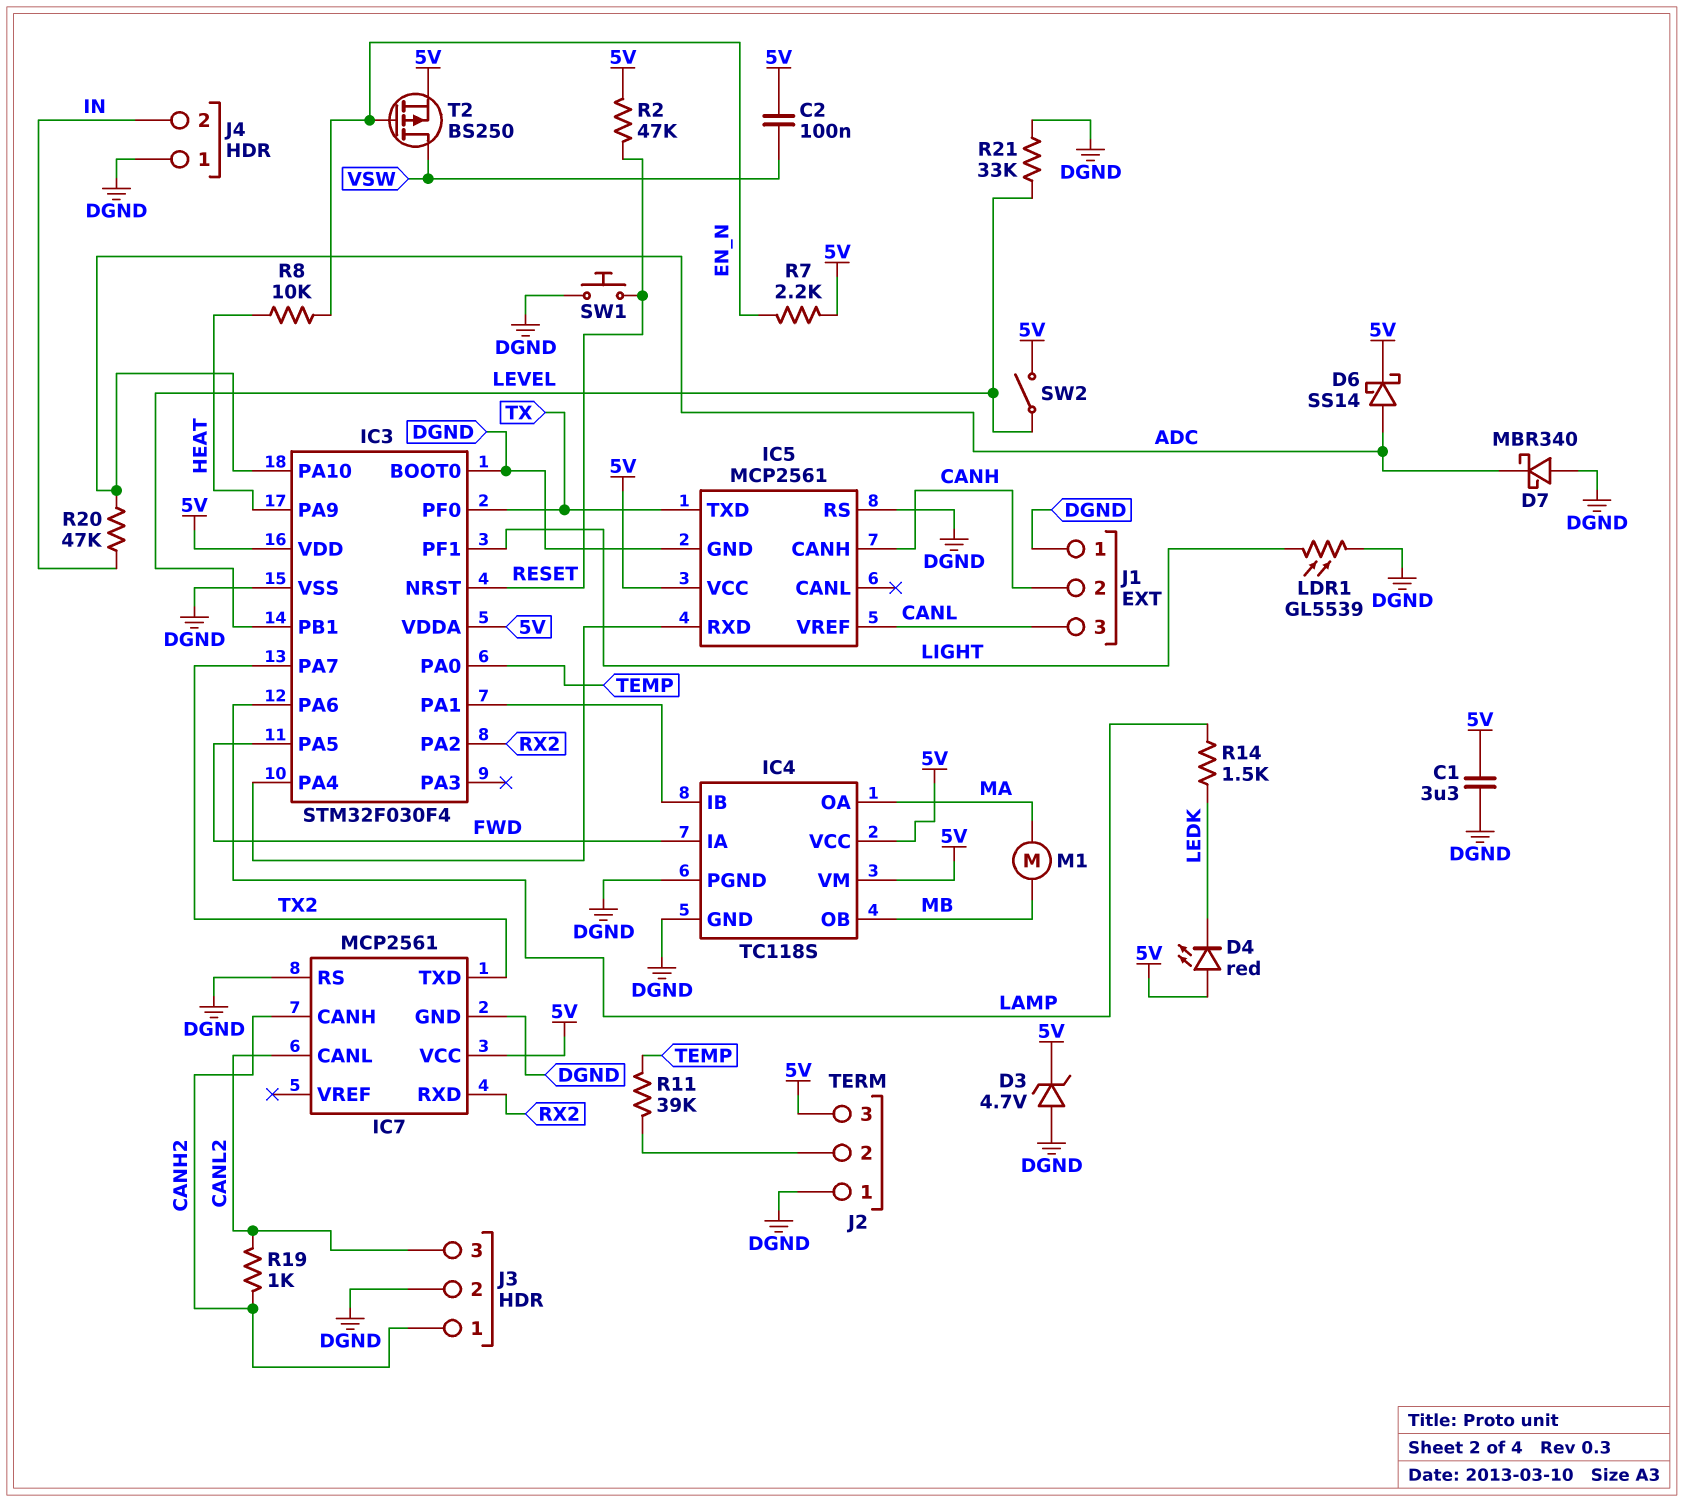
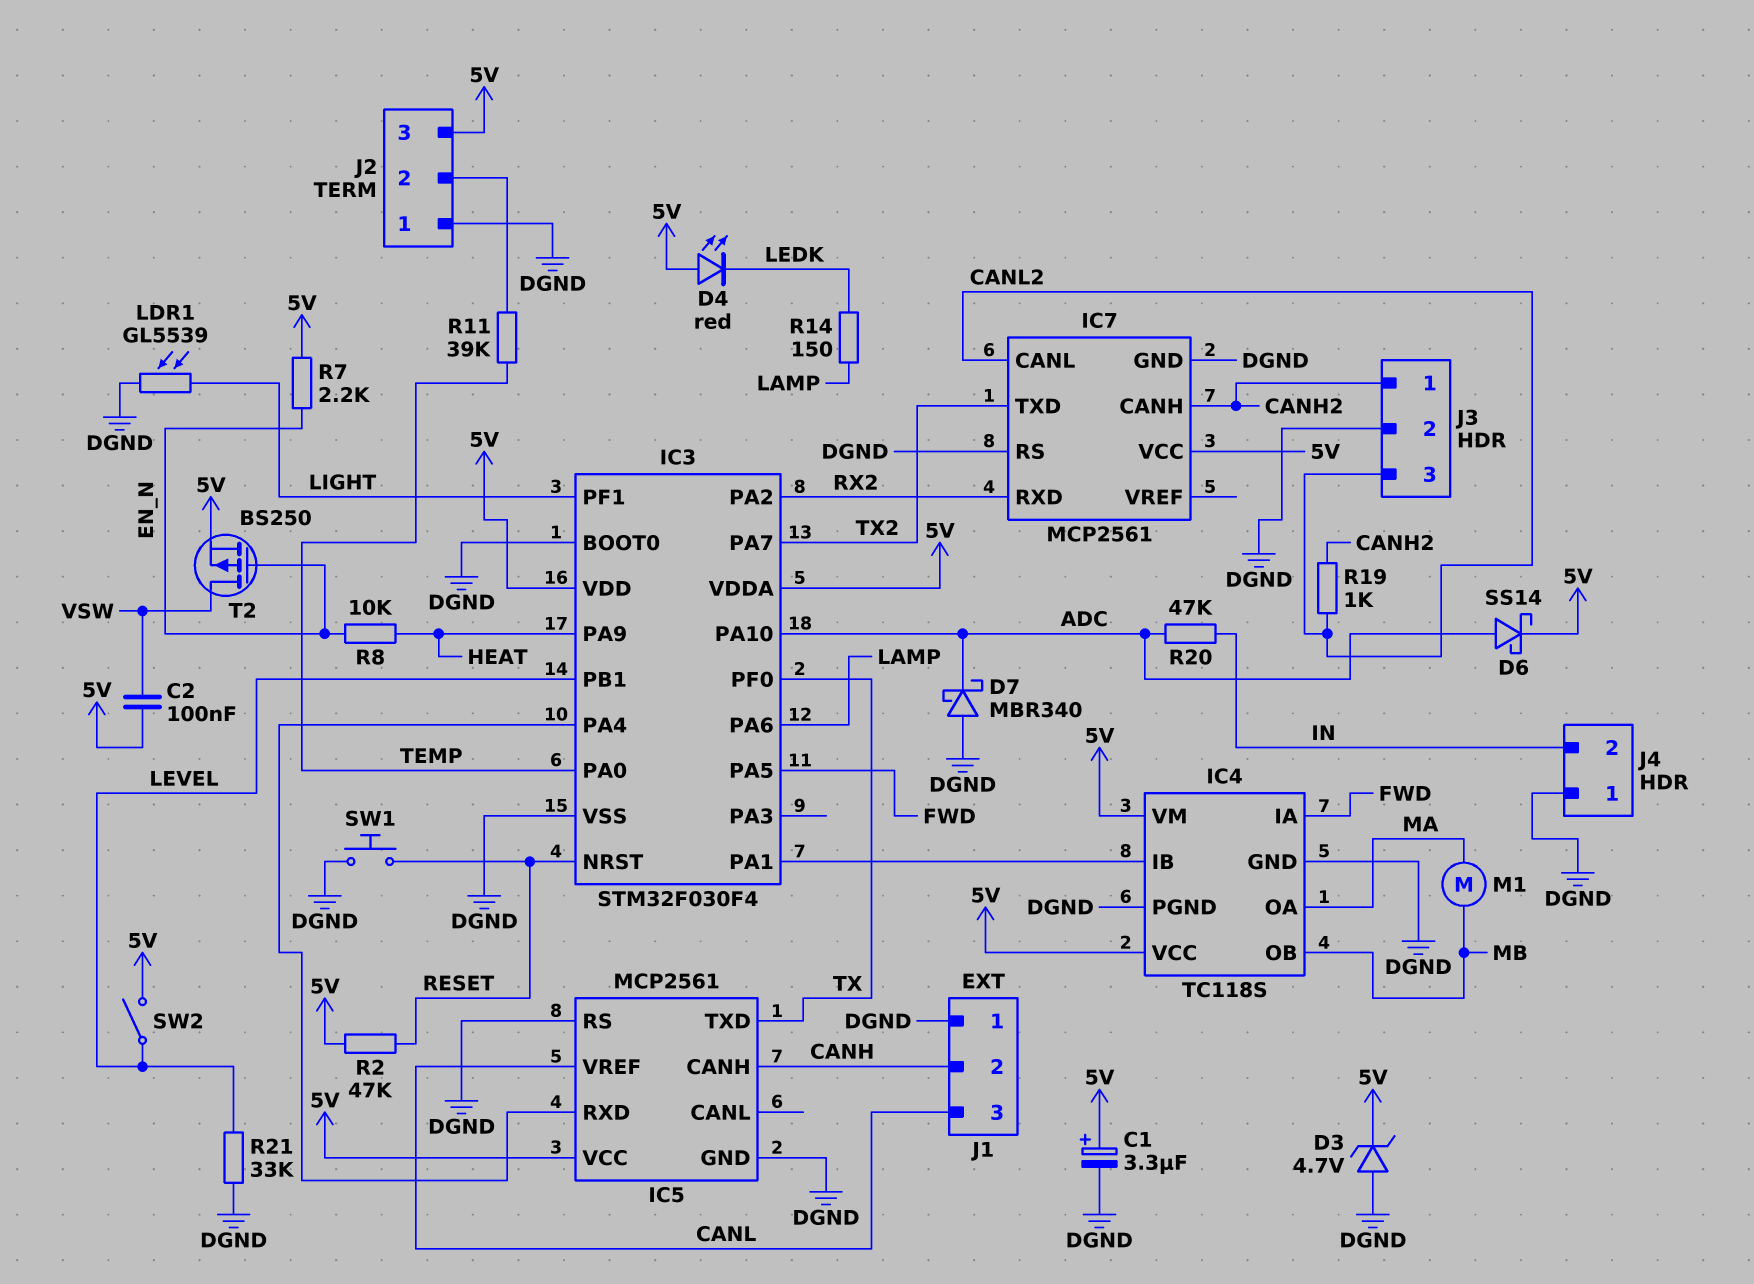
C1: 3.3uF (5V, DGND) -> 3.3uF (plus 5V, minus DGND)
R14: 1.5k (LAMP, LEDK) -> 150 (LAMP, LEDK)

